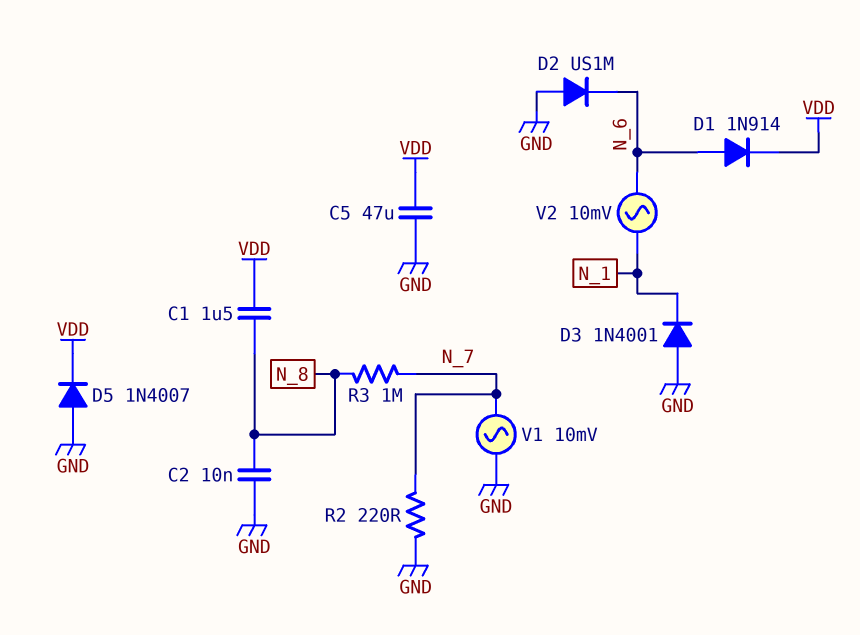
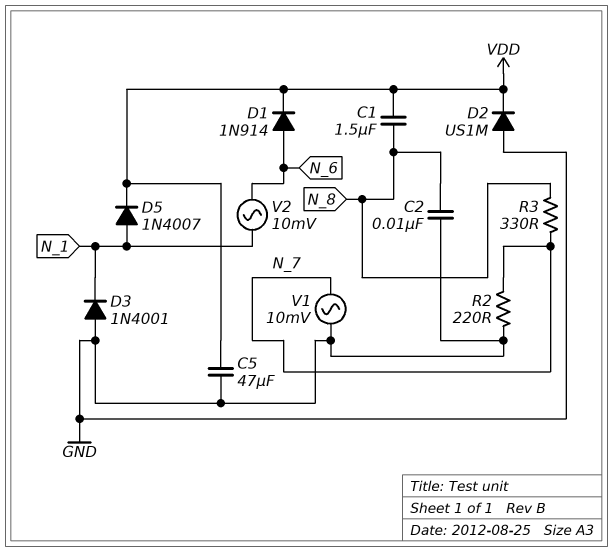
D2: diode US1M (A GND, K N_6) -> diode US1M (A GND, K VDD)
D5: diode 1N4007 (A GND, K VDD) -> diode 1N4007 (A N_1, K VDD)
R3: 1M (N_7, N_8) -> 330 (N_7, N_8)

